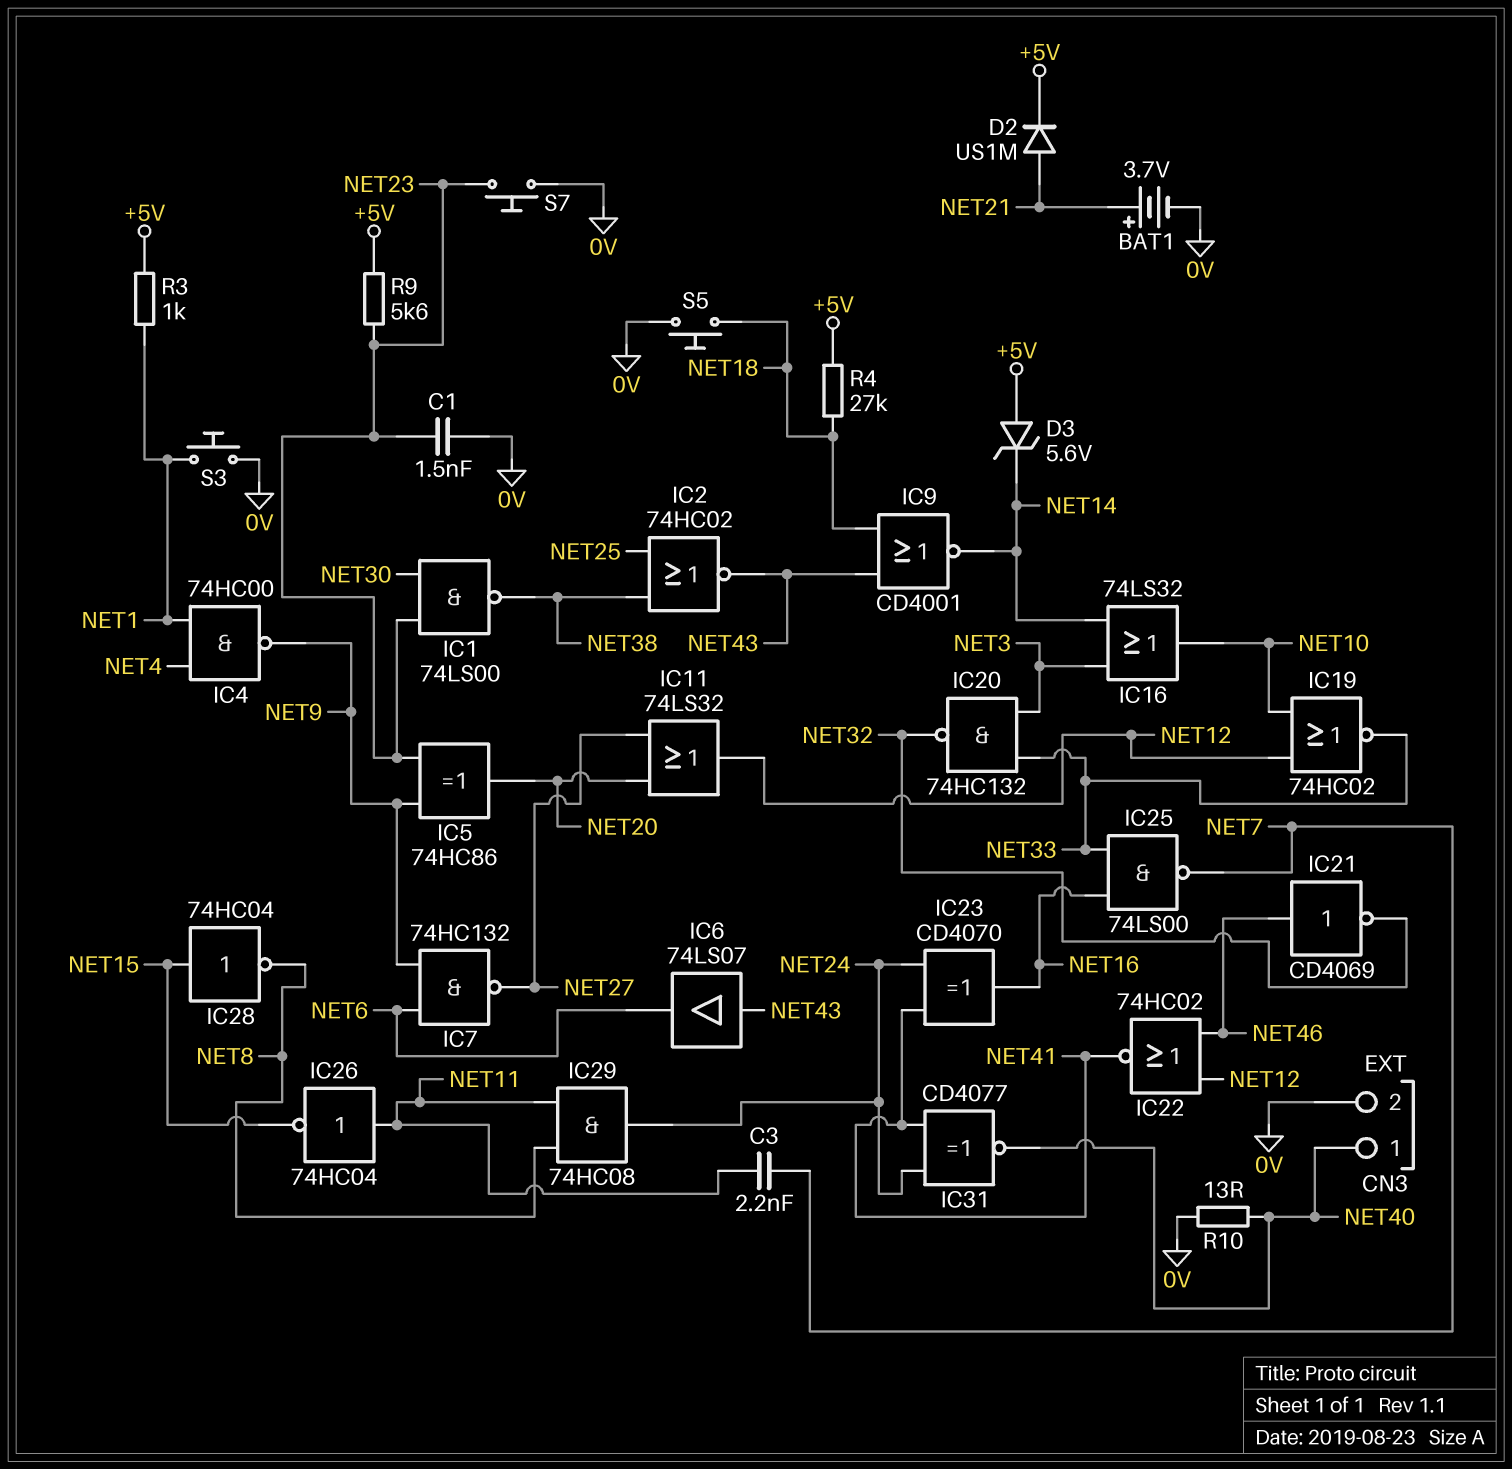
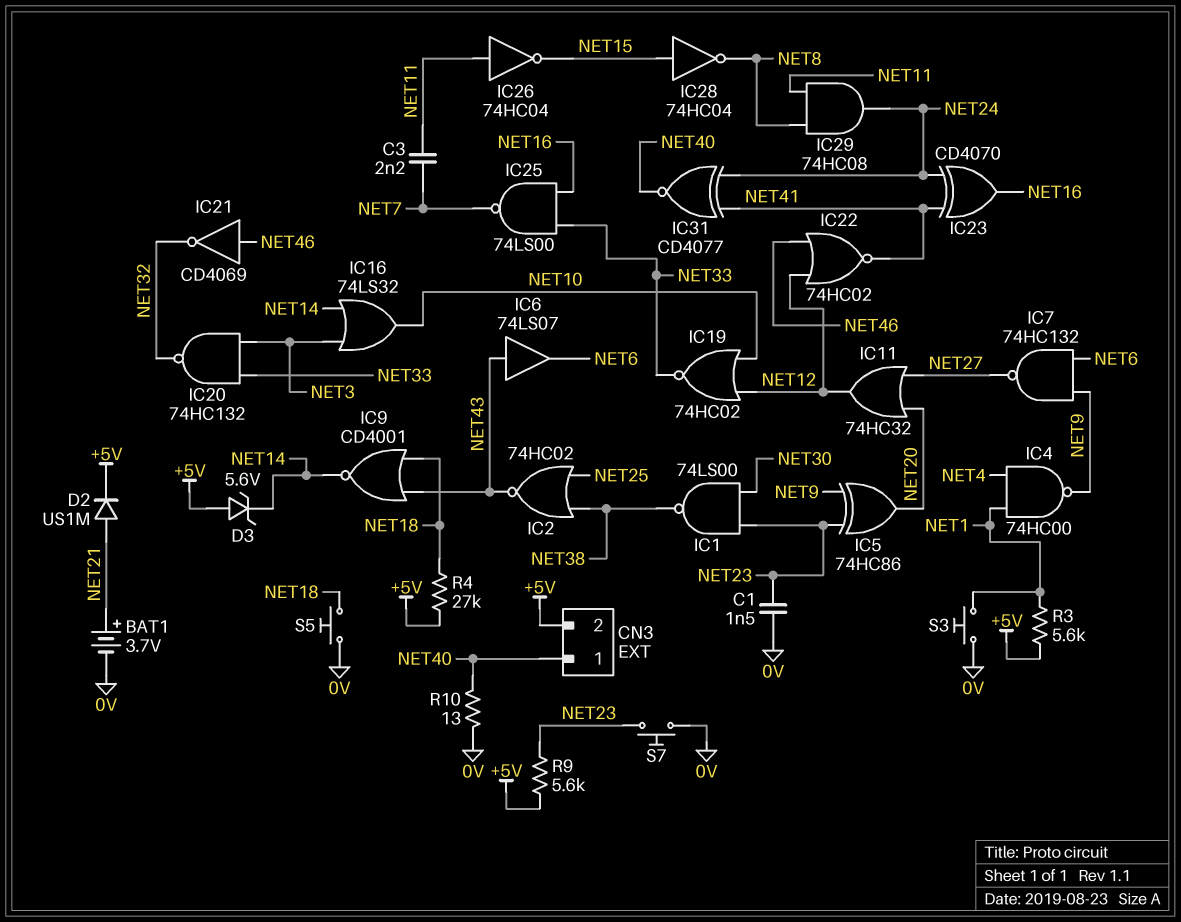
CN3 pin 2: 0V -> +5V
IC11: OR 74LS32 (in NET20, in NET27, out NET12) -> OR 74HC32 (in NET20, in NET27, out NET12)
R3: 1k (+5V, NET1) -> 5.6k (+5V, NET1)

